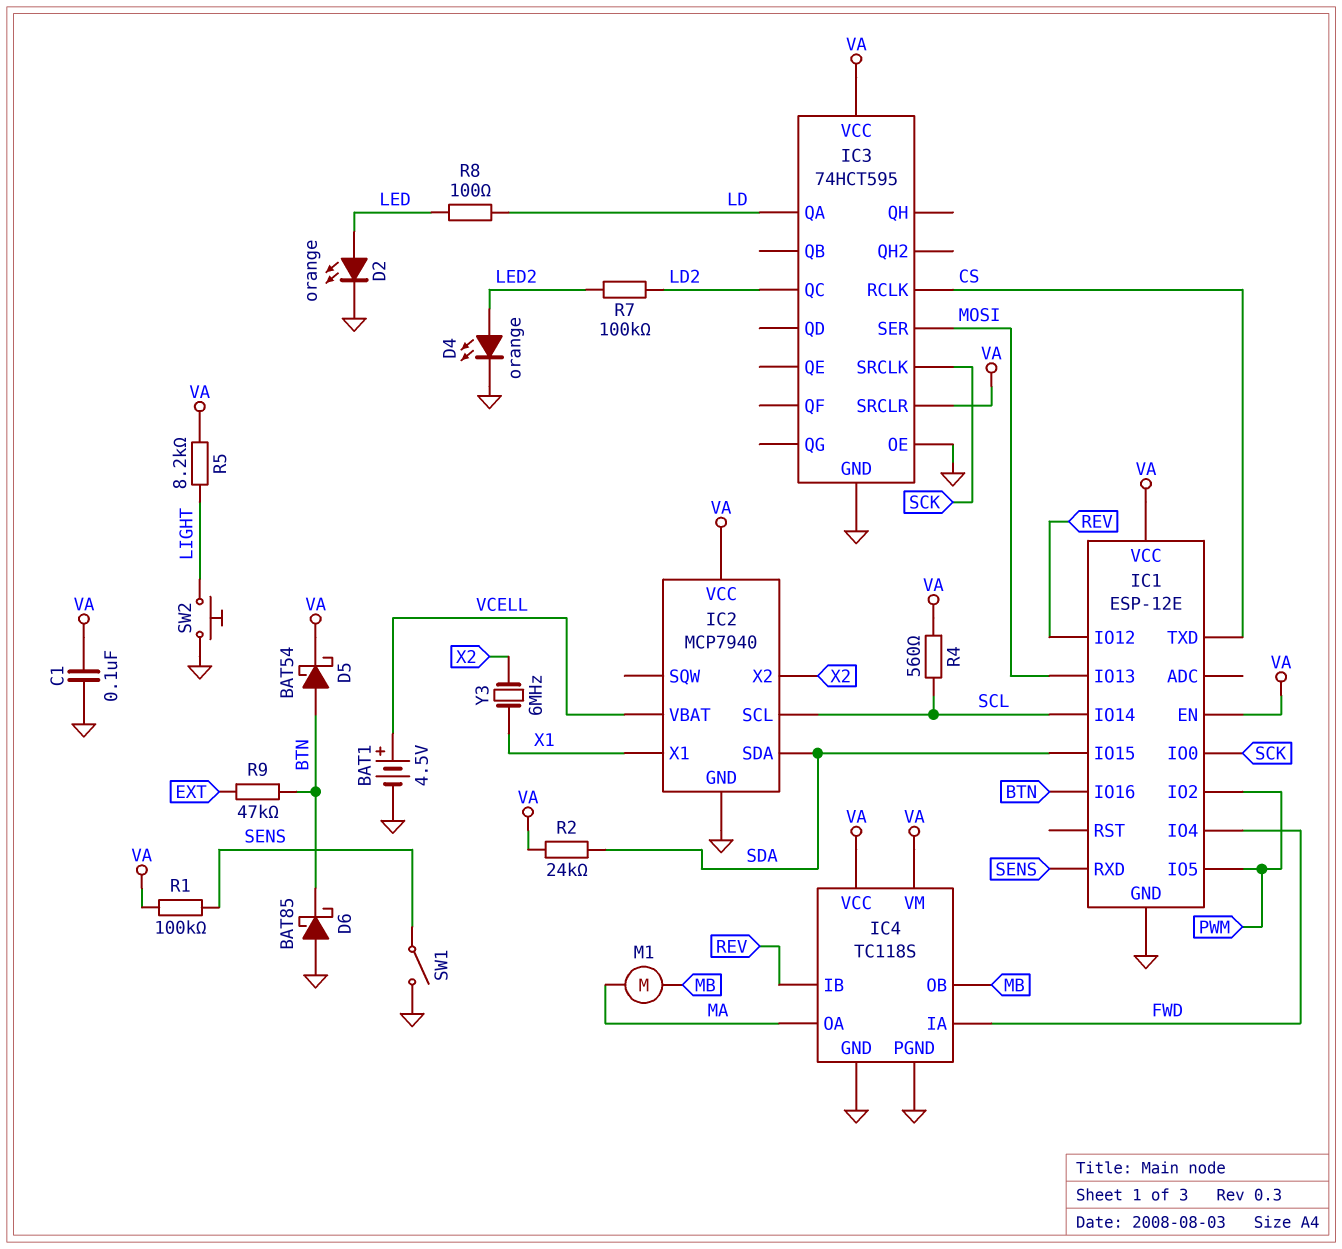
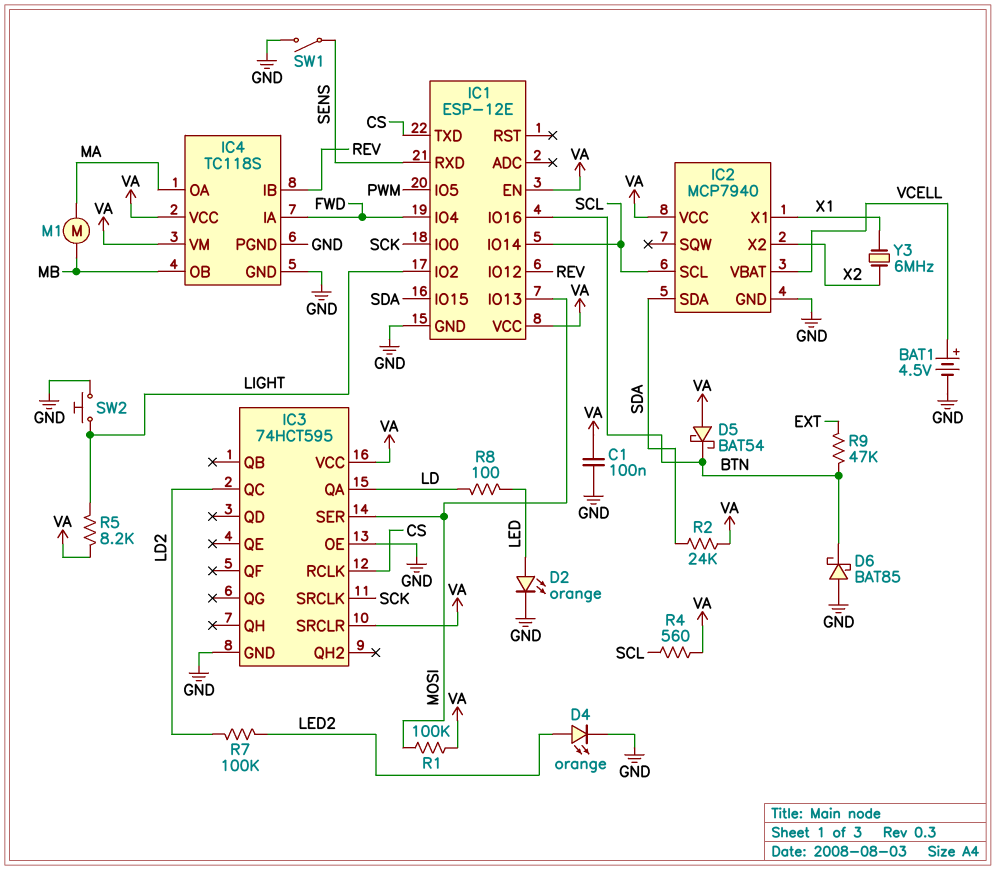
D5: schottky BAT54 (A BTN, K VA) -> schottky BAT54 (A VA, K BTN)
IC1 pin IO2: PWM -> LIGHT
R1: 100k (SENS, VA) -> 100k (MOSI, VA)

